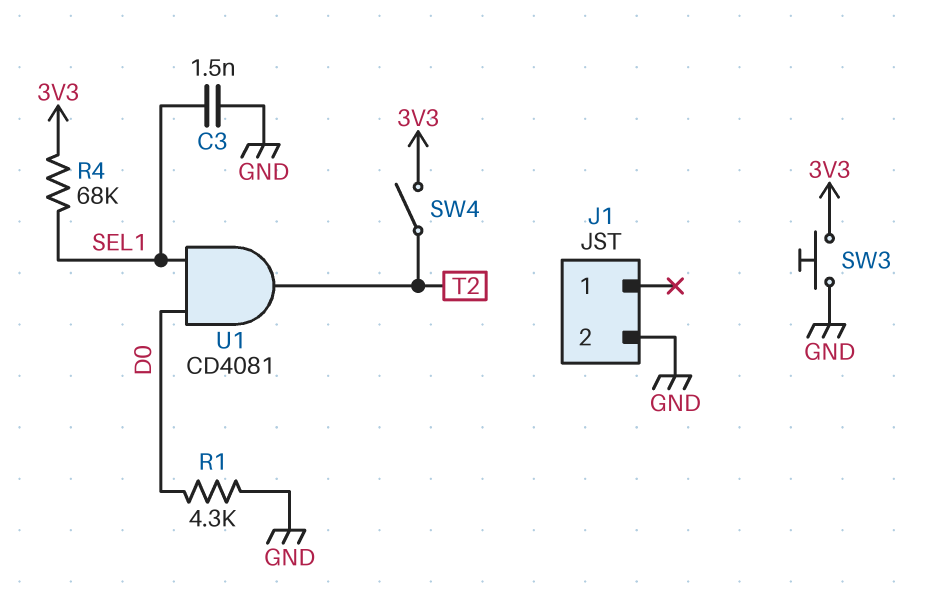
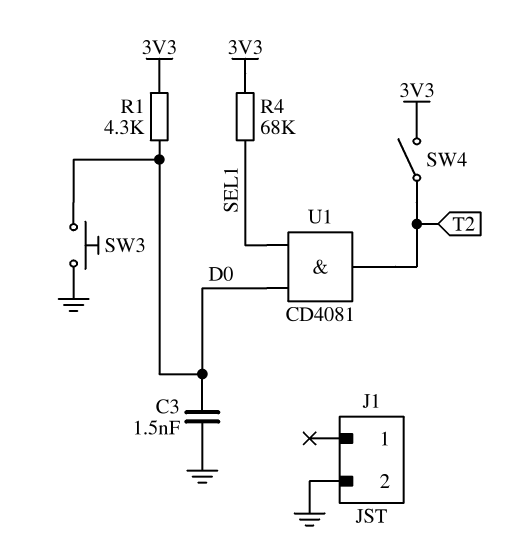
C3: 1.5nF (GND, SEL1) -> 1.5nF (D0, GND)
R1: 4.3k (D0, GND) -> 4.3k (3V3, D0)
SW3: button (3V3, GND) -> button (D0, GND)

